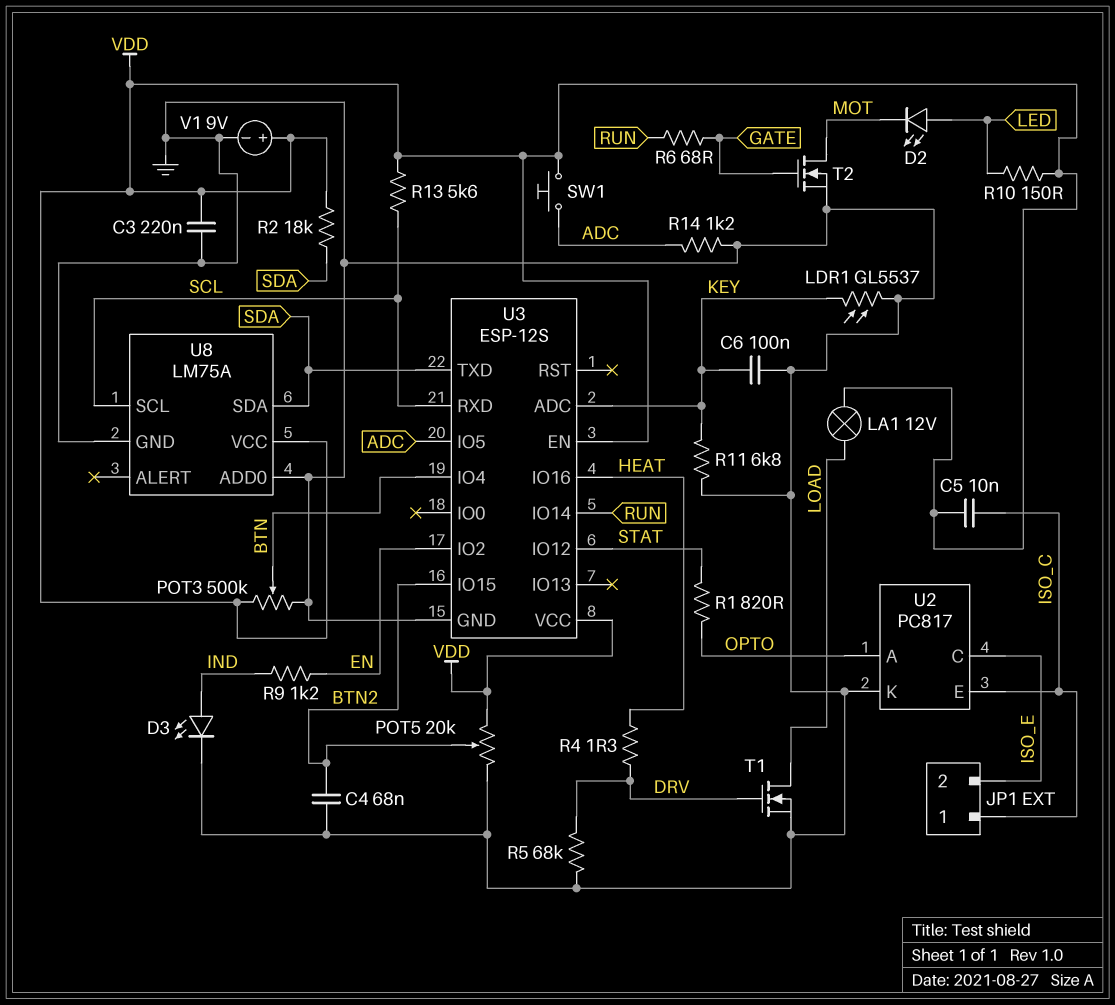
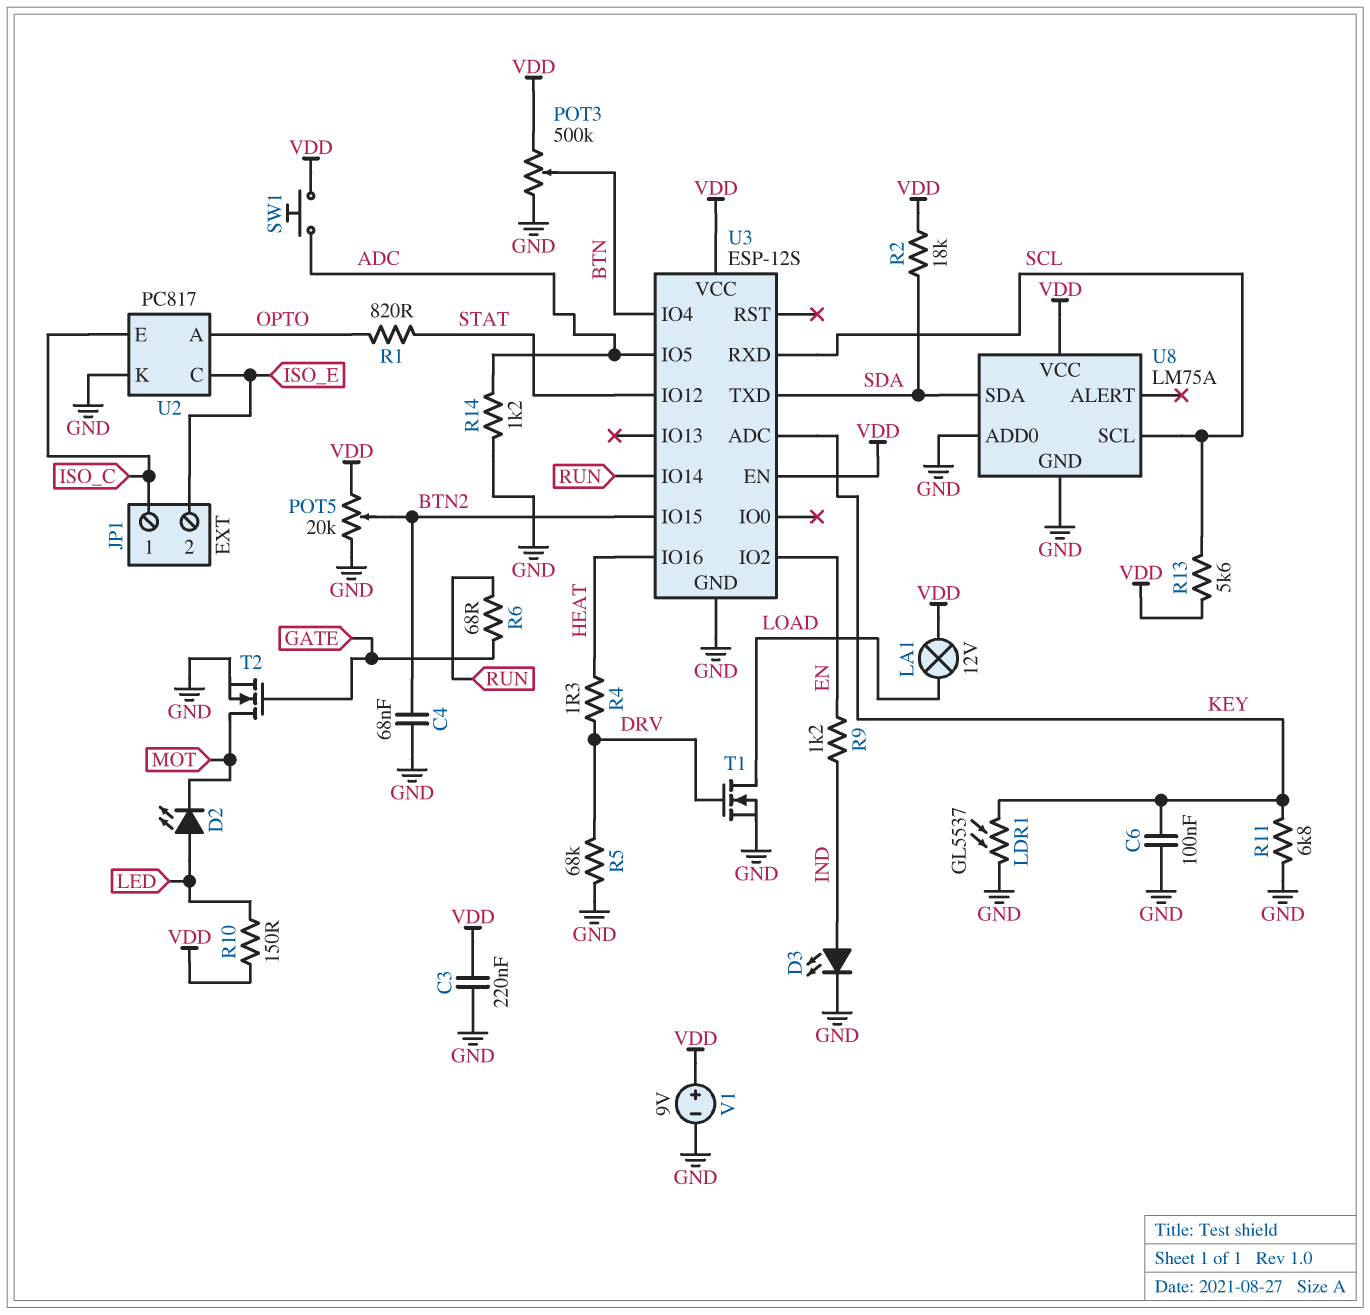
C5: 10nF (ISO_C, VDD) -> none

